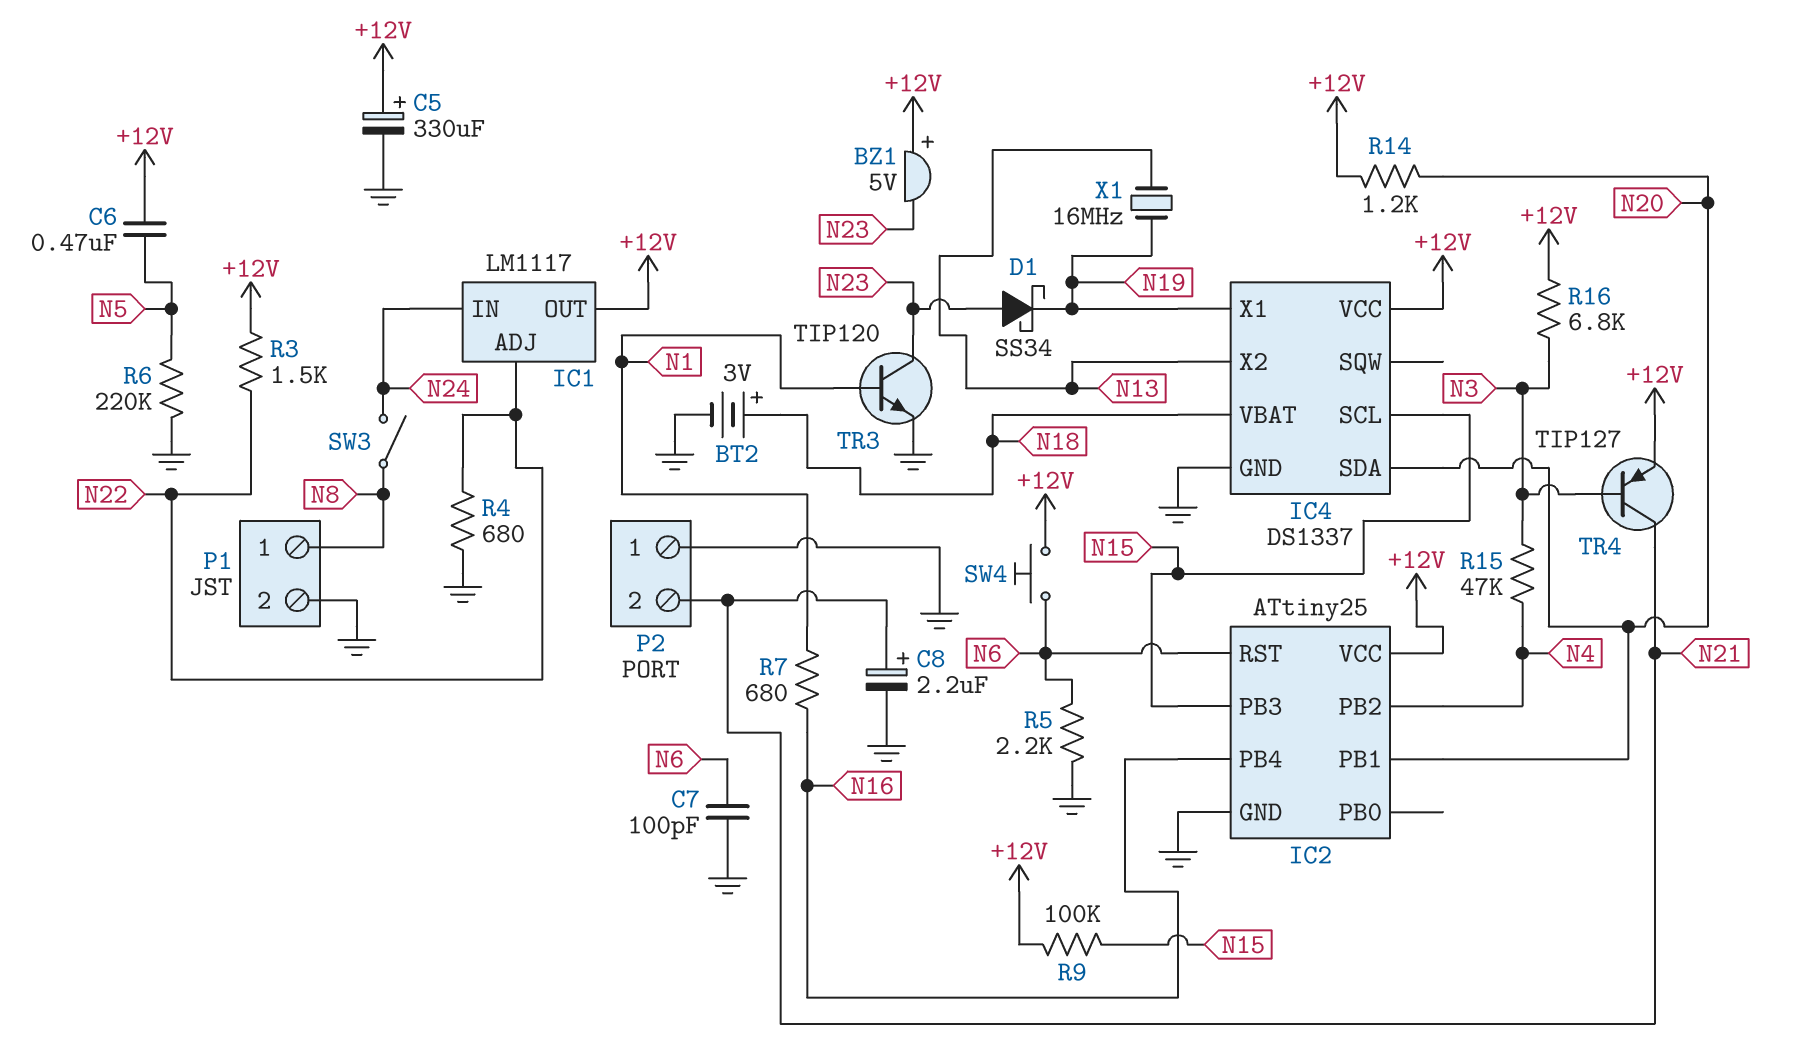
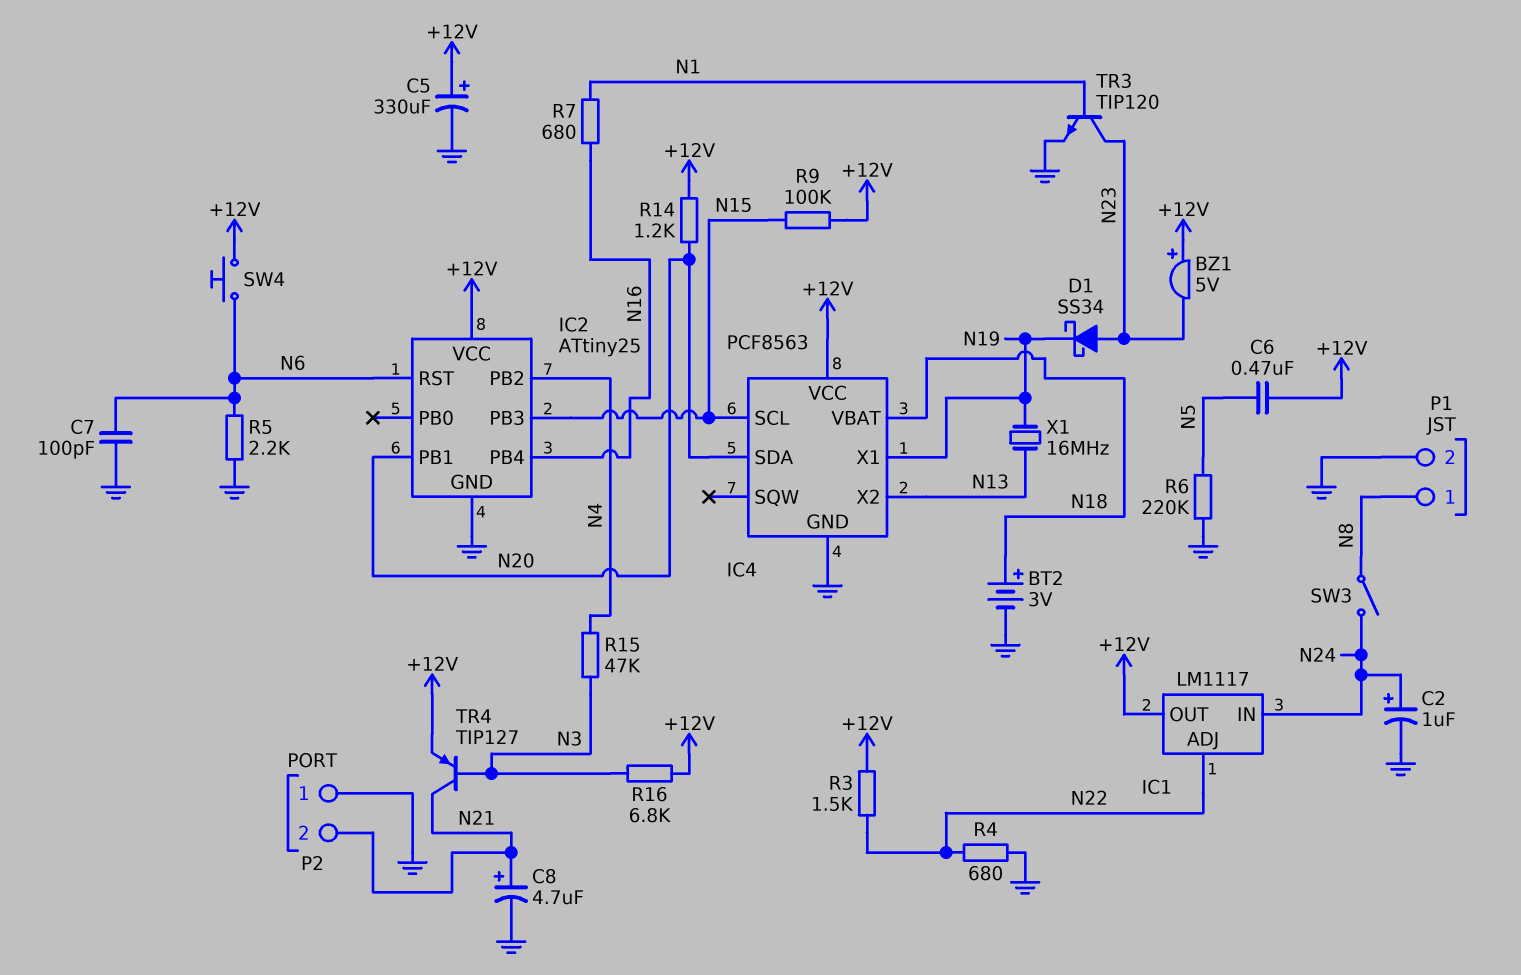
C2: none -> 1uF (plus N24, minus GND)
C8: 2.2uF (plus N21, minus GND) -> 4.7uF (plus N21, minus GND)
IC4: DS1337 -> PCF8563

